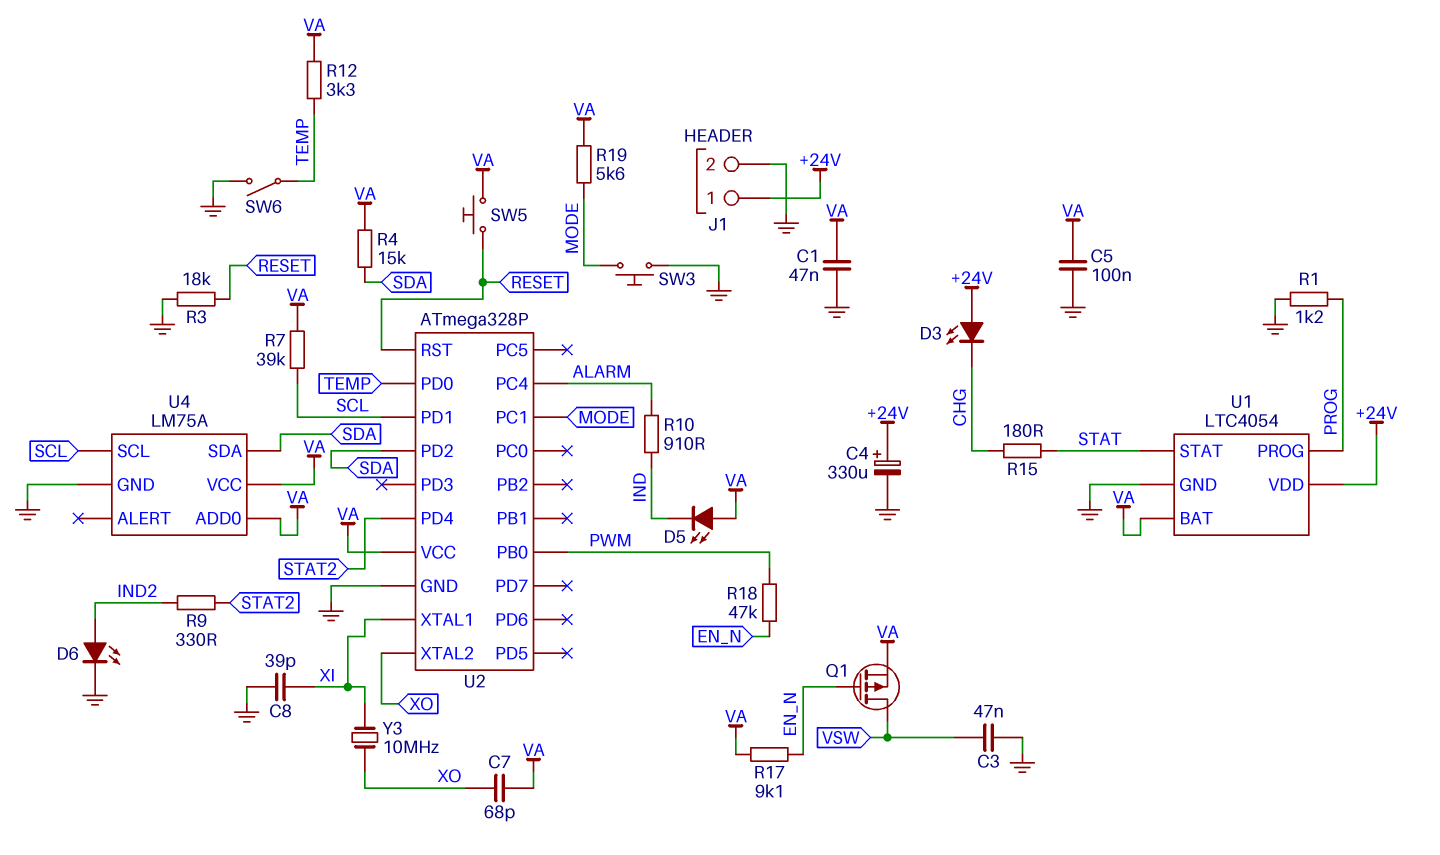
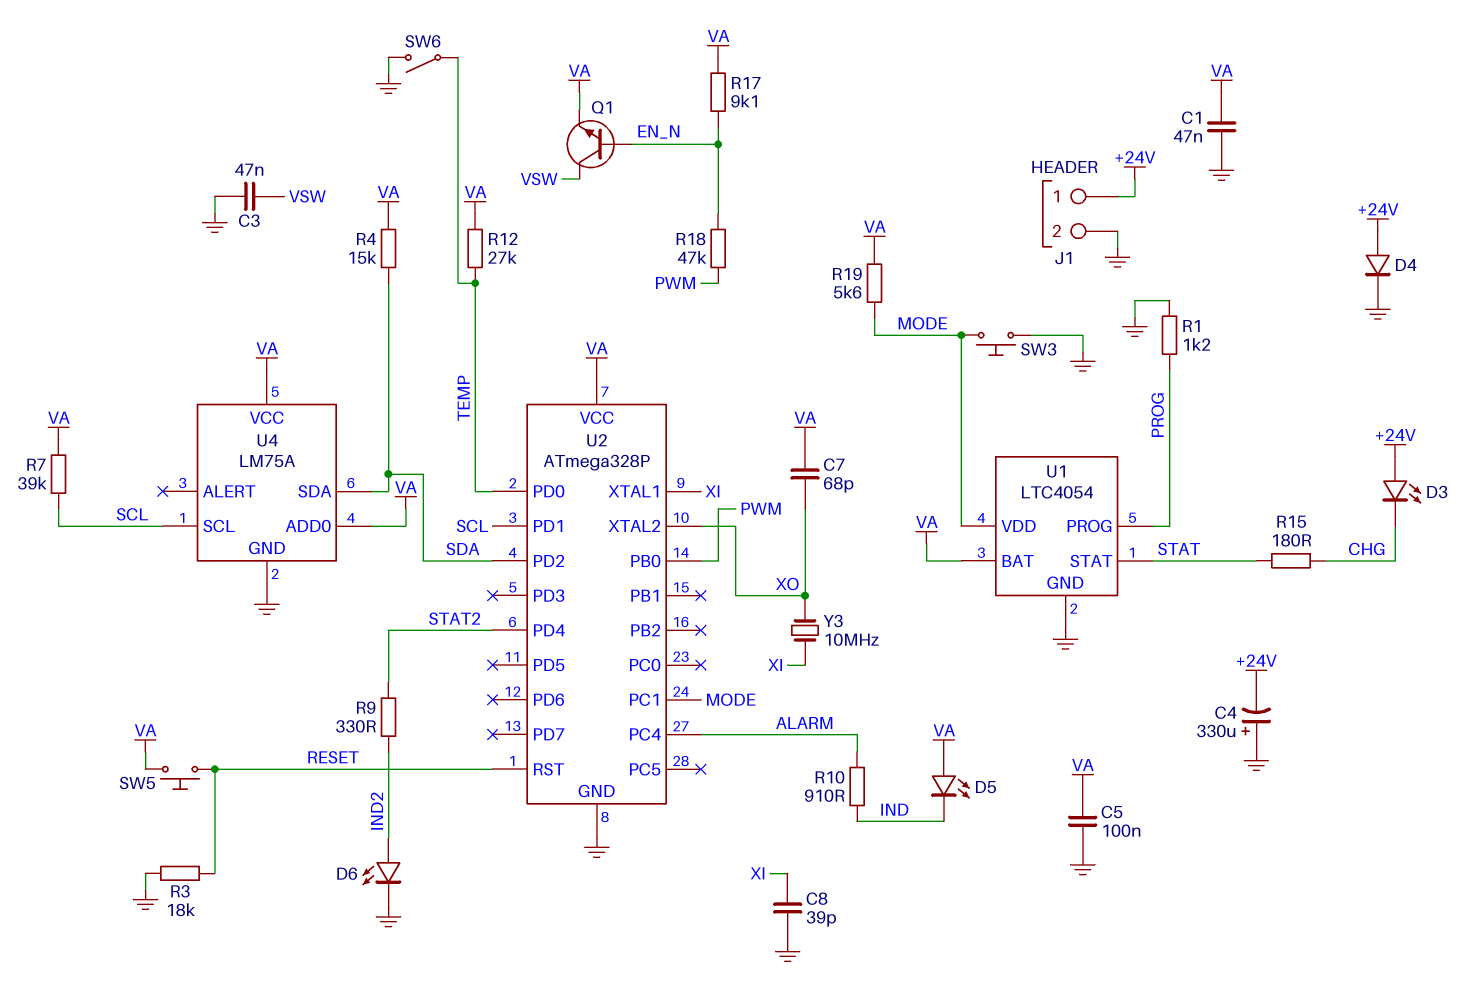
C4: 330uF (plus +24V, minus GND) -> 330uF (plus GND, minus +24V)
D4: none -> diode (A +24V, K GND)
Q1: PMOS (G EN_N, D VSW, S VA) -> NPN (B EN_N, C VSW, E VA)
R12: 3.3k (TEMP, VA) -> 27k (TEMP, VA)
U1 pin VDD: +24V -> MODE

